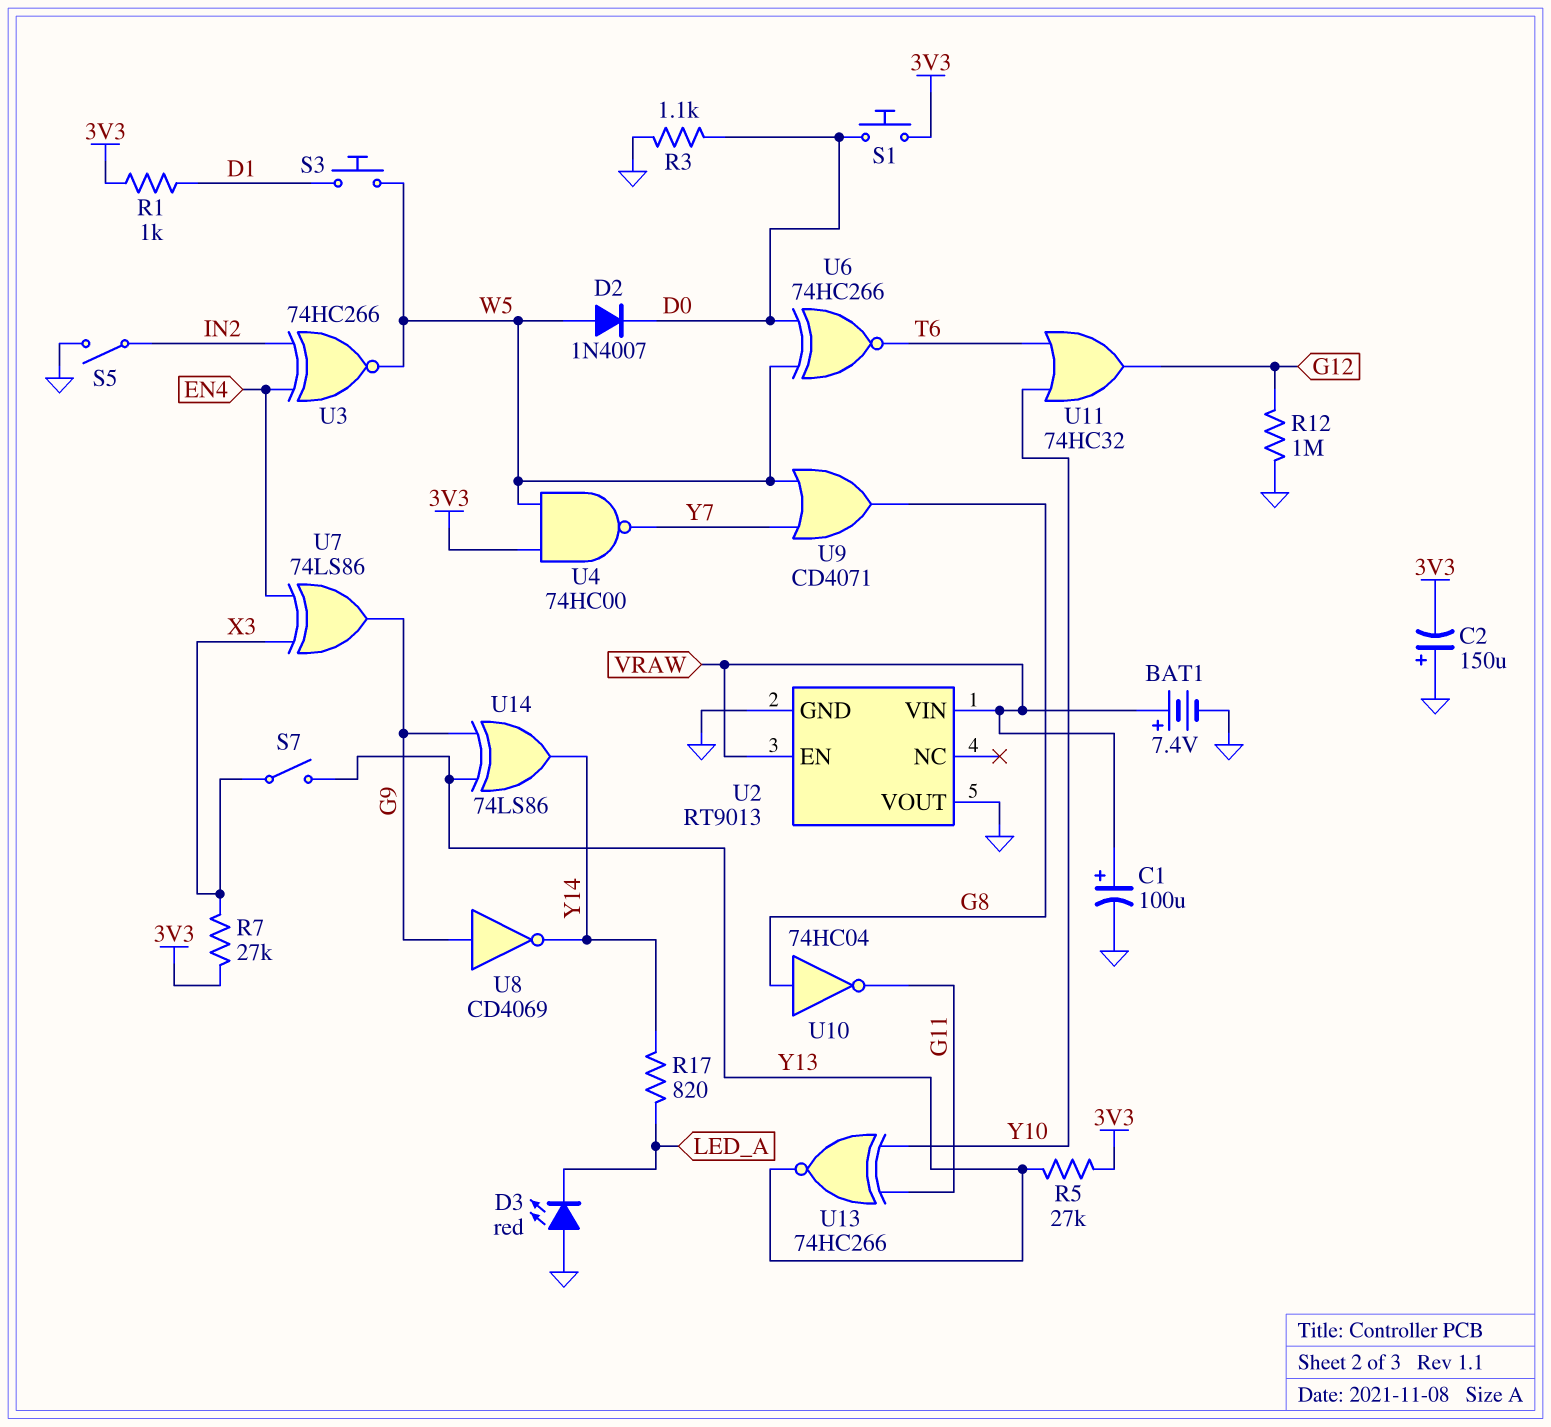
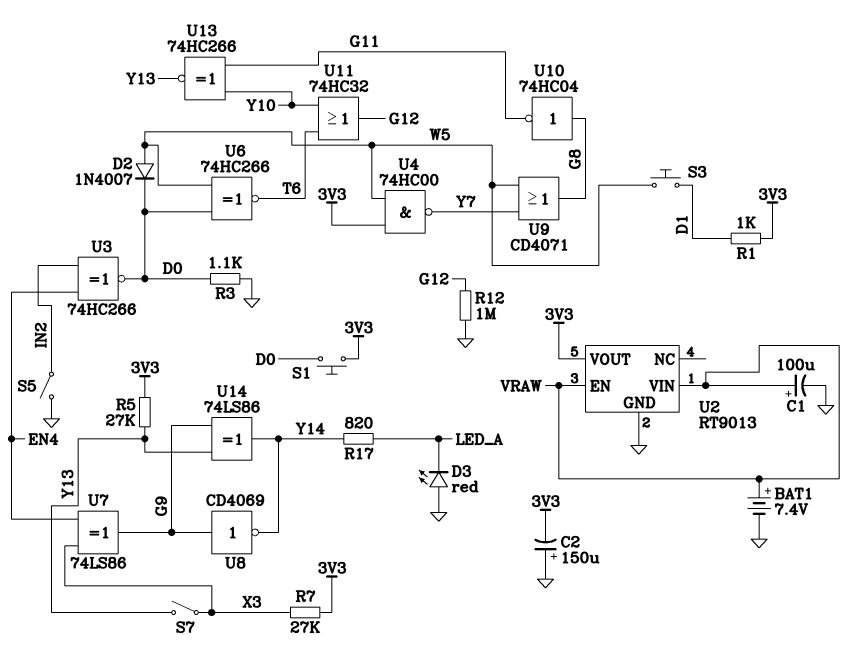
U2 pin VOUT: GND -> 3V3
U3: XNOR 74HC266 (in EN4, in IN2, out W5) -> XNOR 74HC266 (in EN4, in IN2, out D0)

